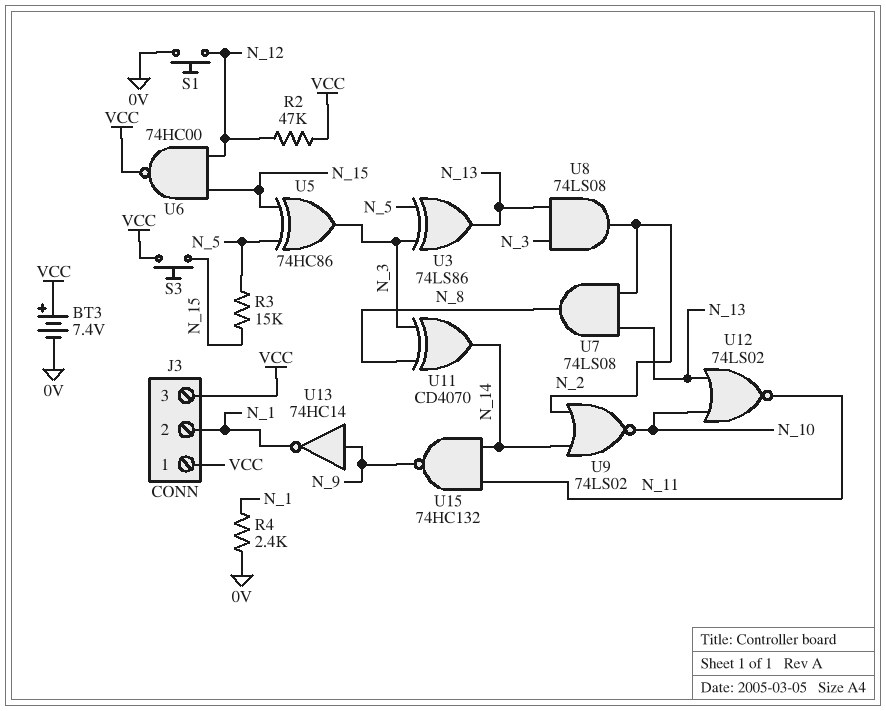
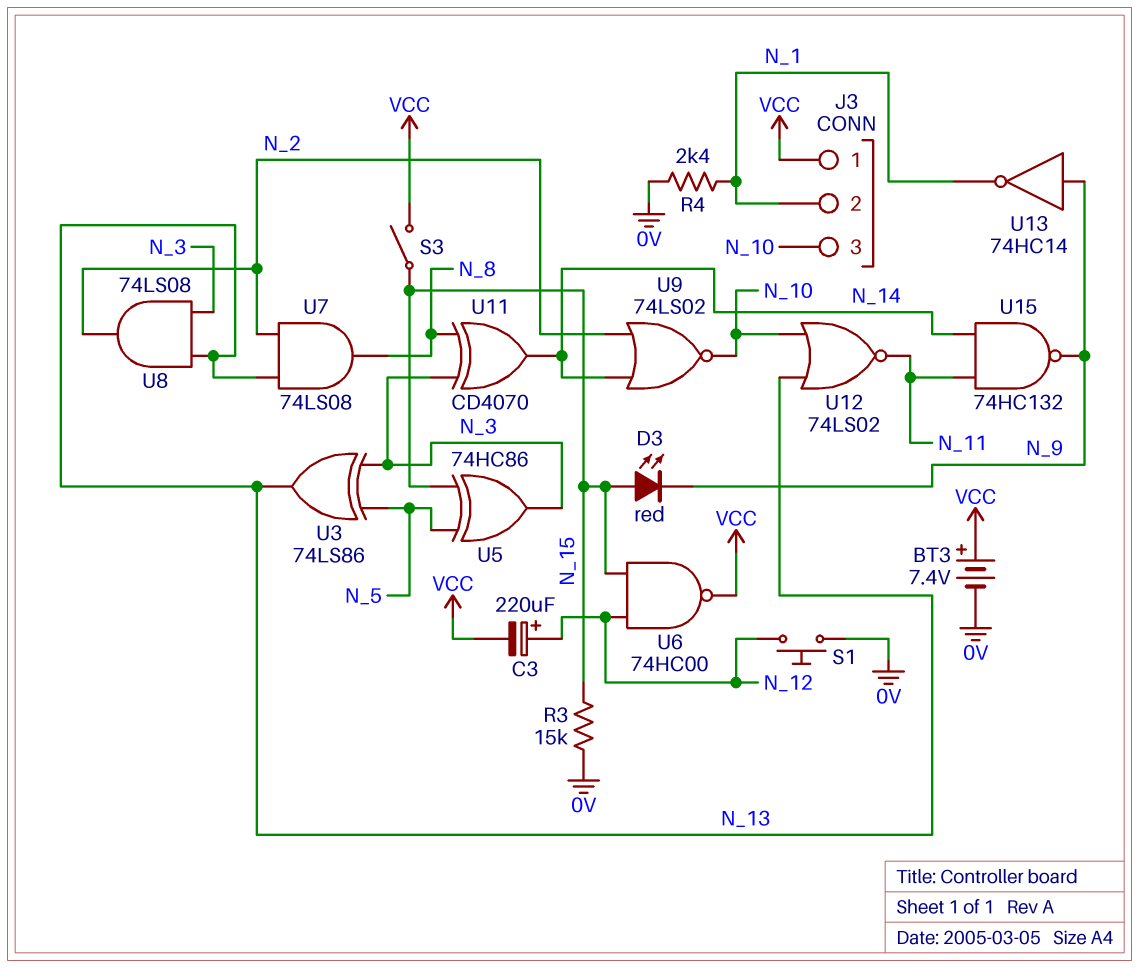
C3: none -> 220uF (plus N_12, minus VCC)
D3: none -> LED red (A N_15, K N_9)
J3 pin 3: VCC -> N_10
R2: 47k (N_12, VCC) -> none
R3: 15k (N_5, N_15) -> 15k (0V, N_15)
S3: button (N_15, VCC) -> switch (N_15, VCC)

